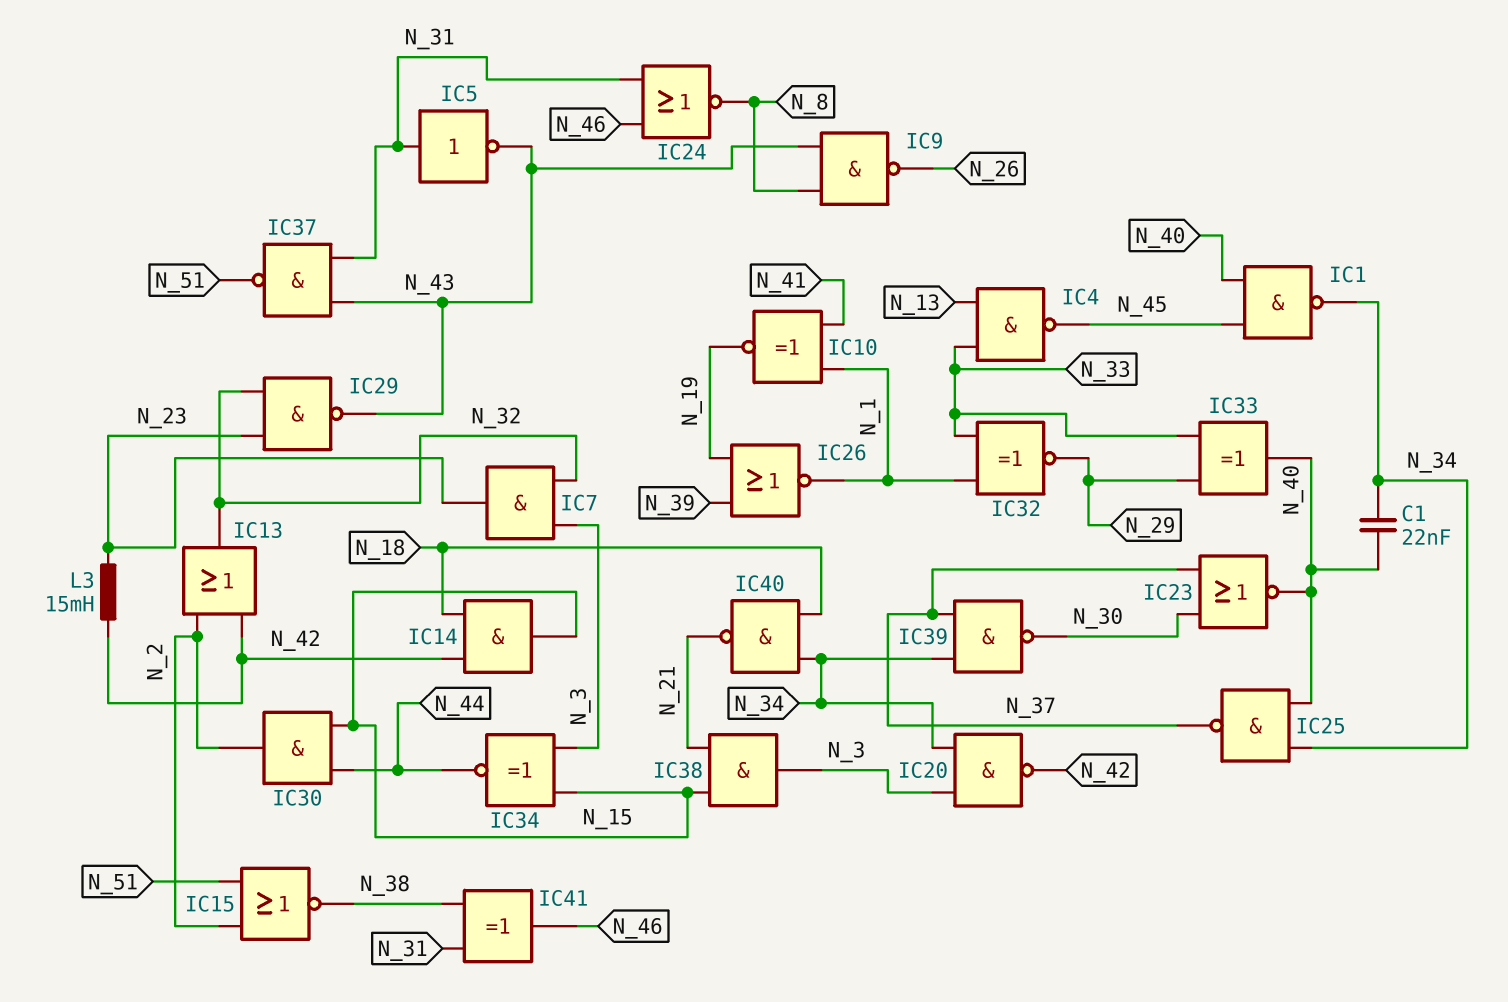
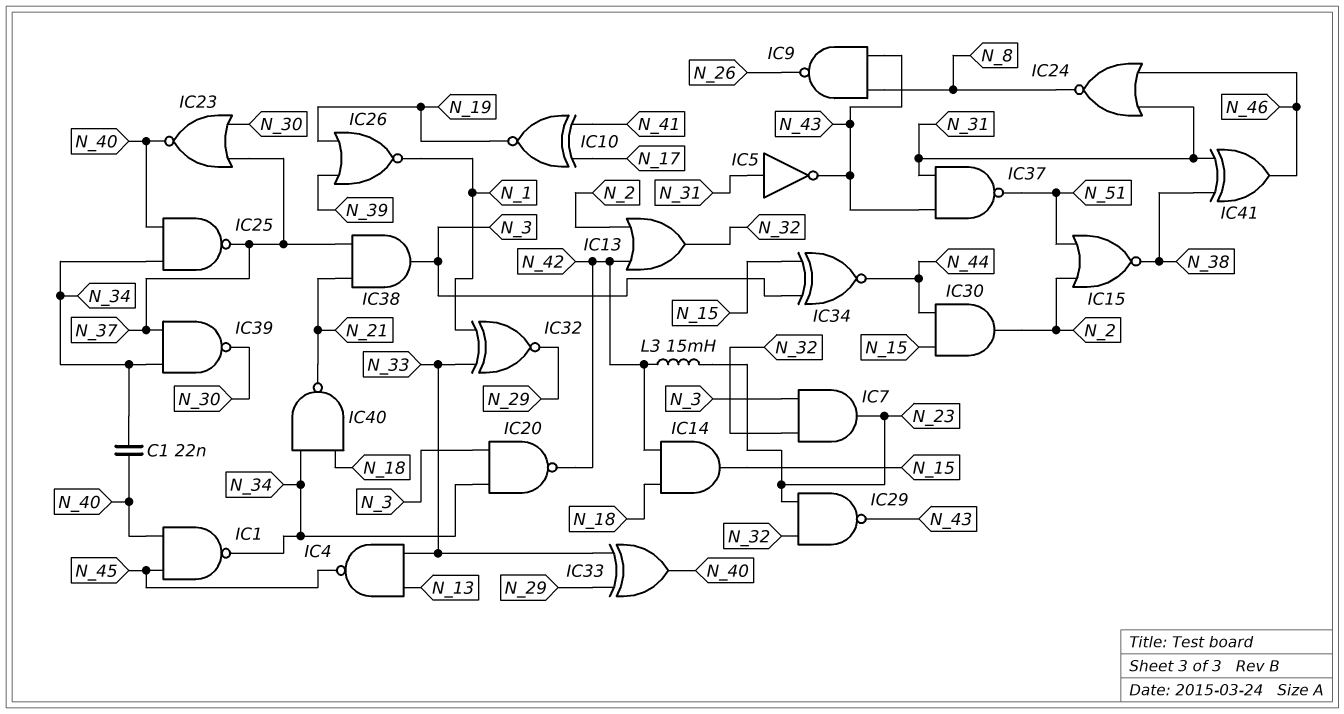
IC10: XNOR (in N_1, in N_41, out N_19) -> XNOR (in N_17, in N_41, out N_19)
IC38: AND (in N_15, in N_21, out N_3) -> AND (in N_21, in N_37, out N_3)

